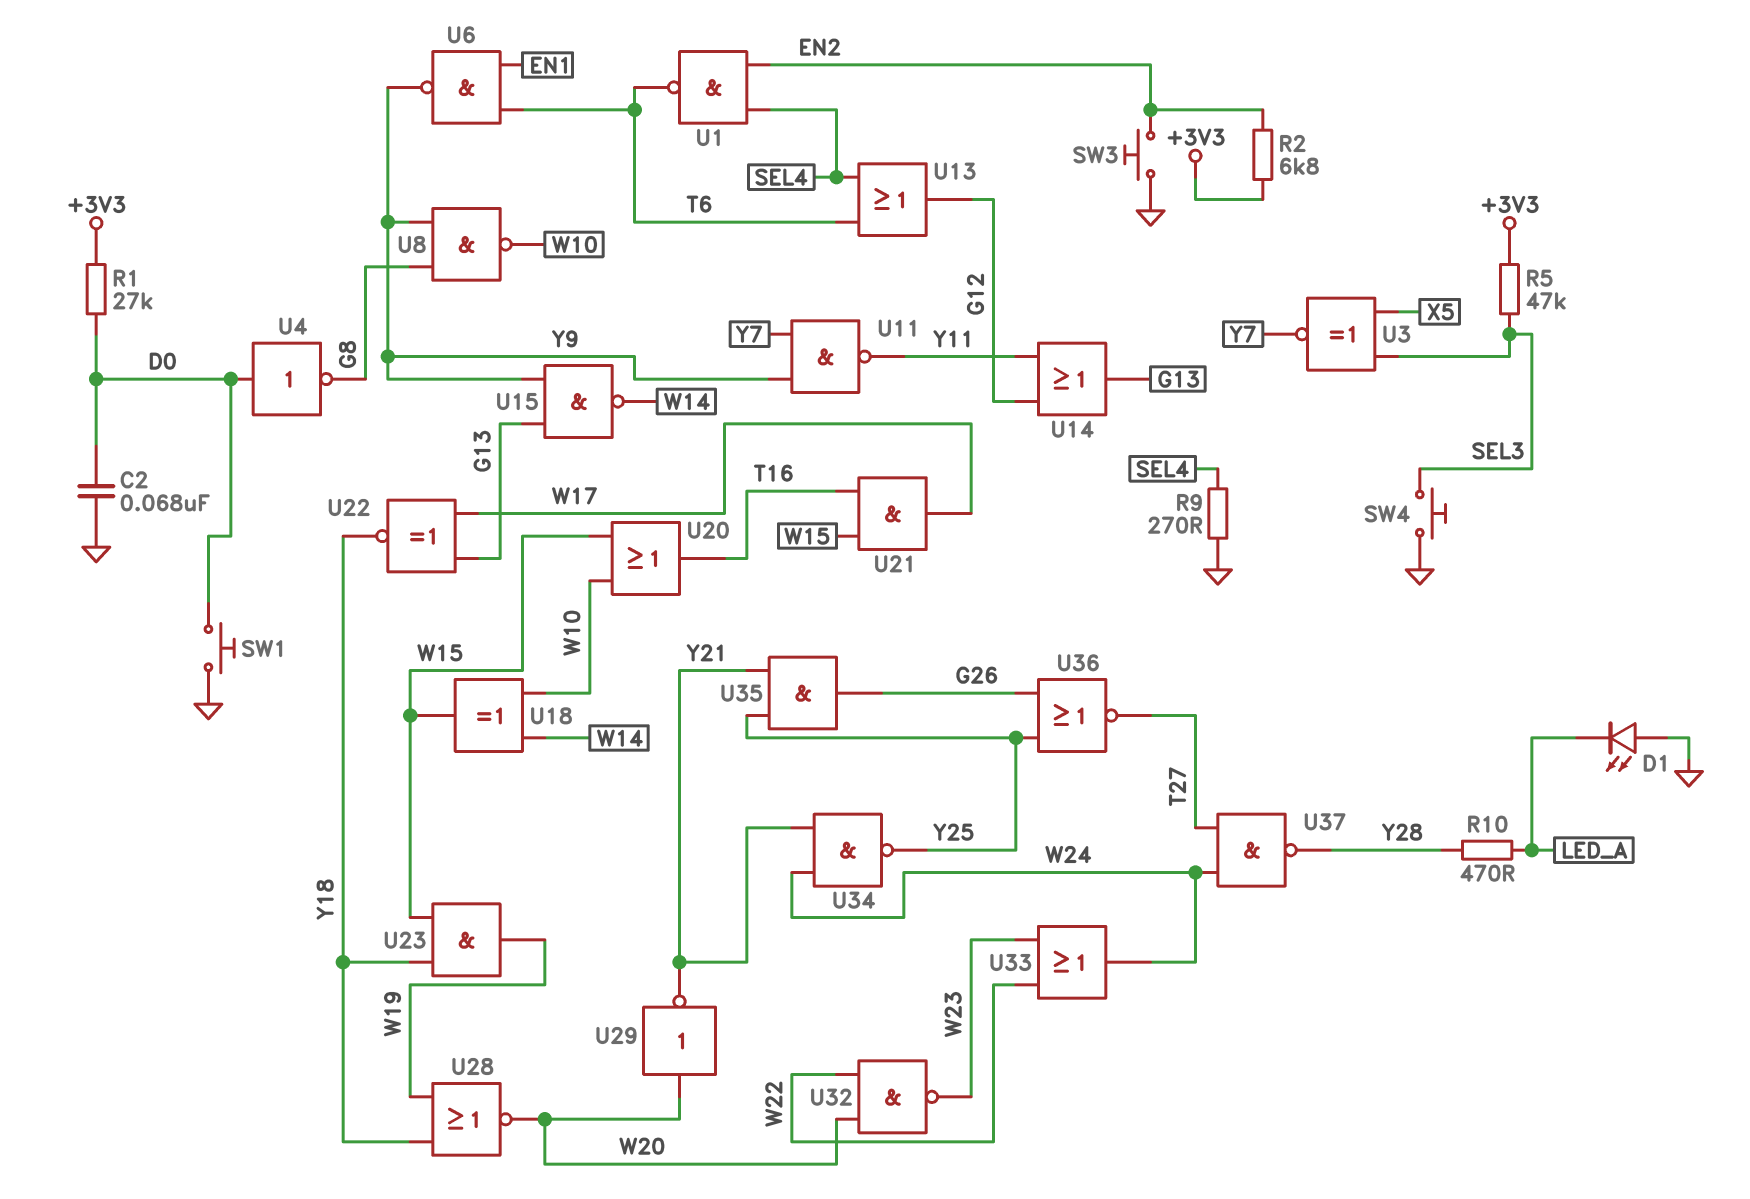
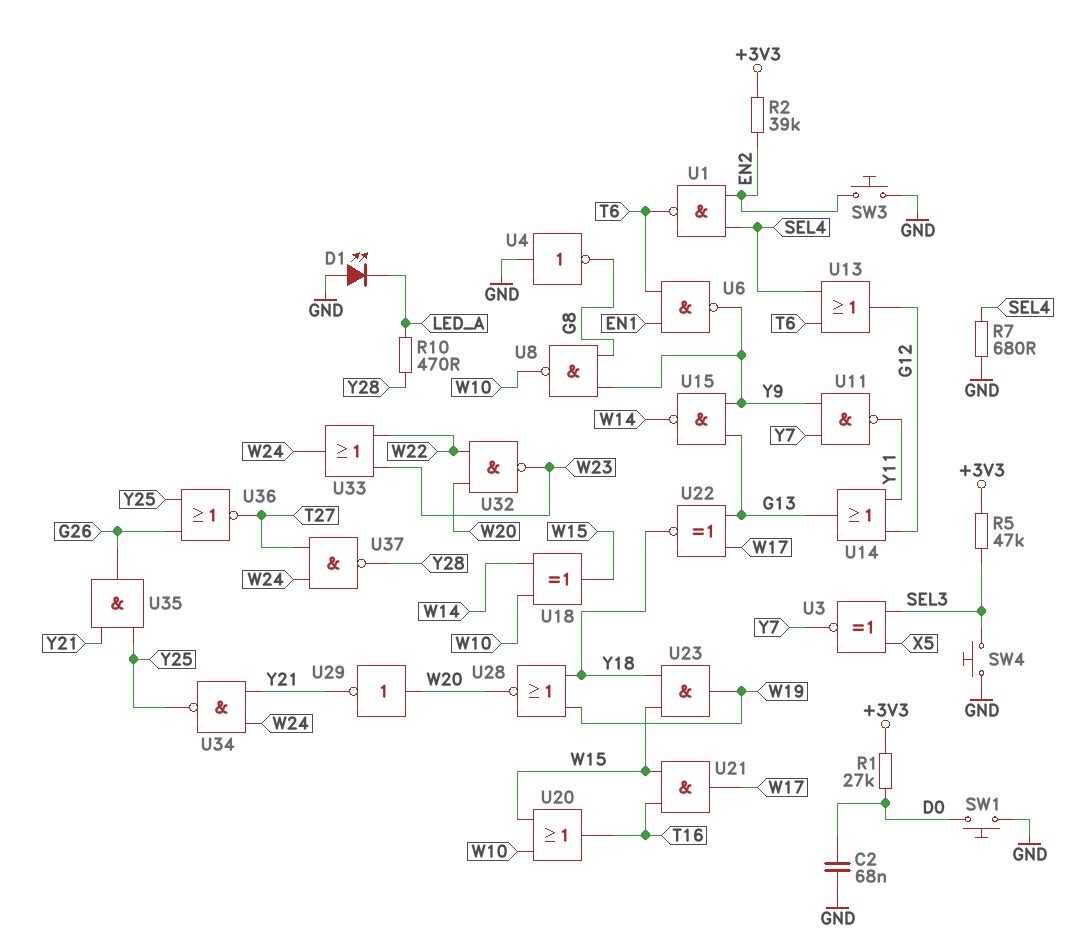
R2: 6.8k (+3V3, EN2) -> 39k (+3V3, EN2)
R7: none -> 680 (GND, SEL4)
R9: 270 (GND, SEL4) -> none
U4: NOT (in D0, out G8) -> NOT (in GND, out G8)

